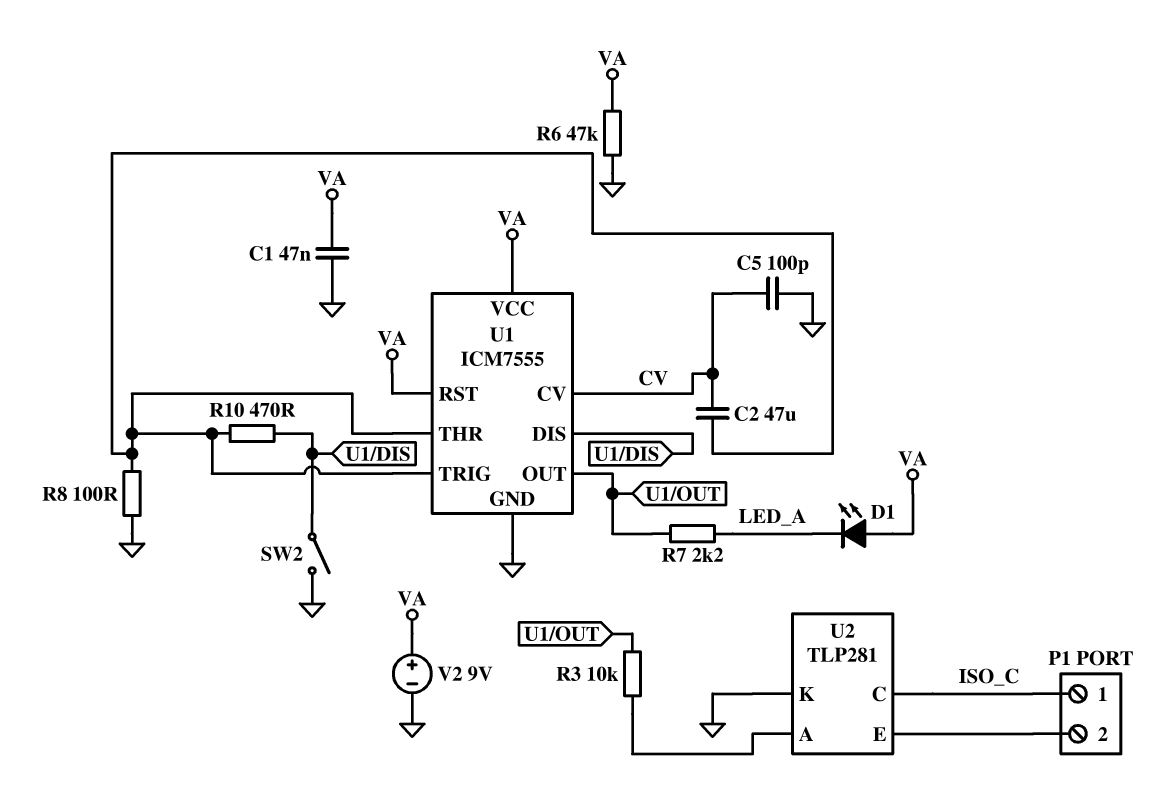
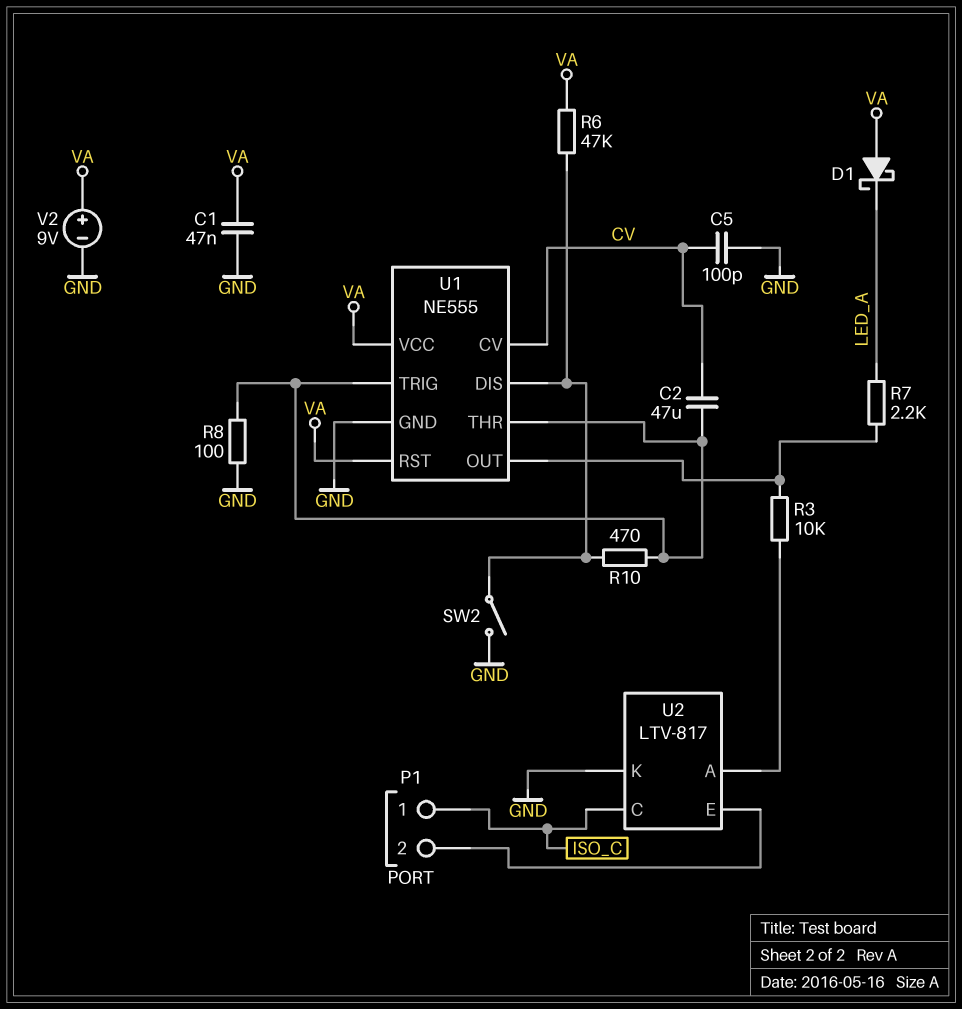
D1: LED (A VA, K LED_A) -> schottky (A VA, K LED_A)
R6: 47k (GND, VA) -> 47k (U1/DIS, VA)
U1: ICM7555 -> NE555
U2: TLP281 -> LTV-817

